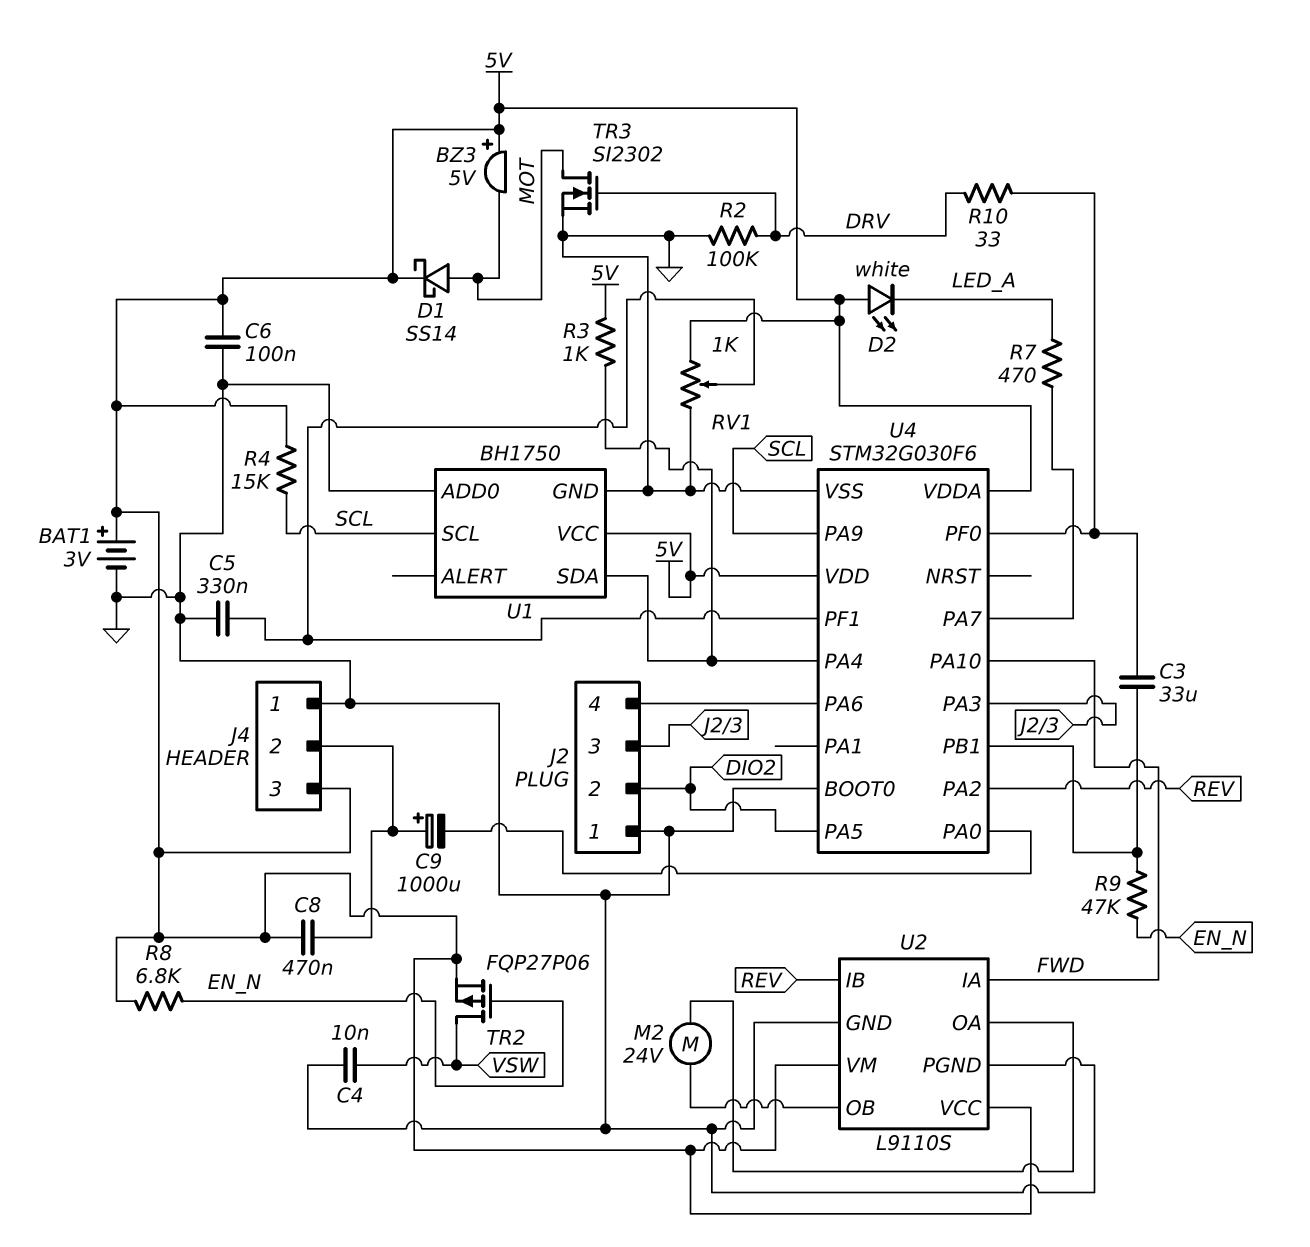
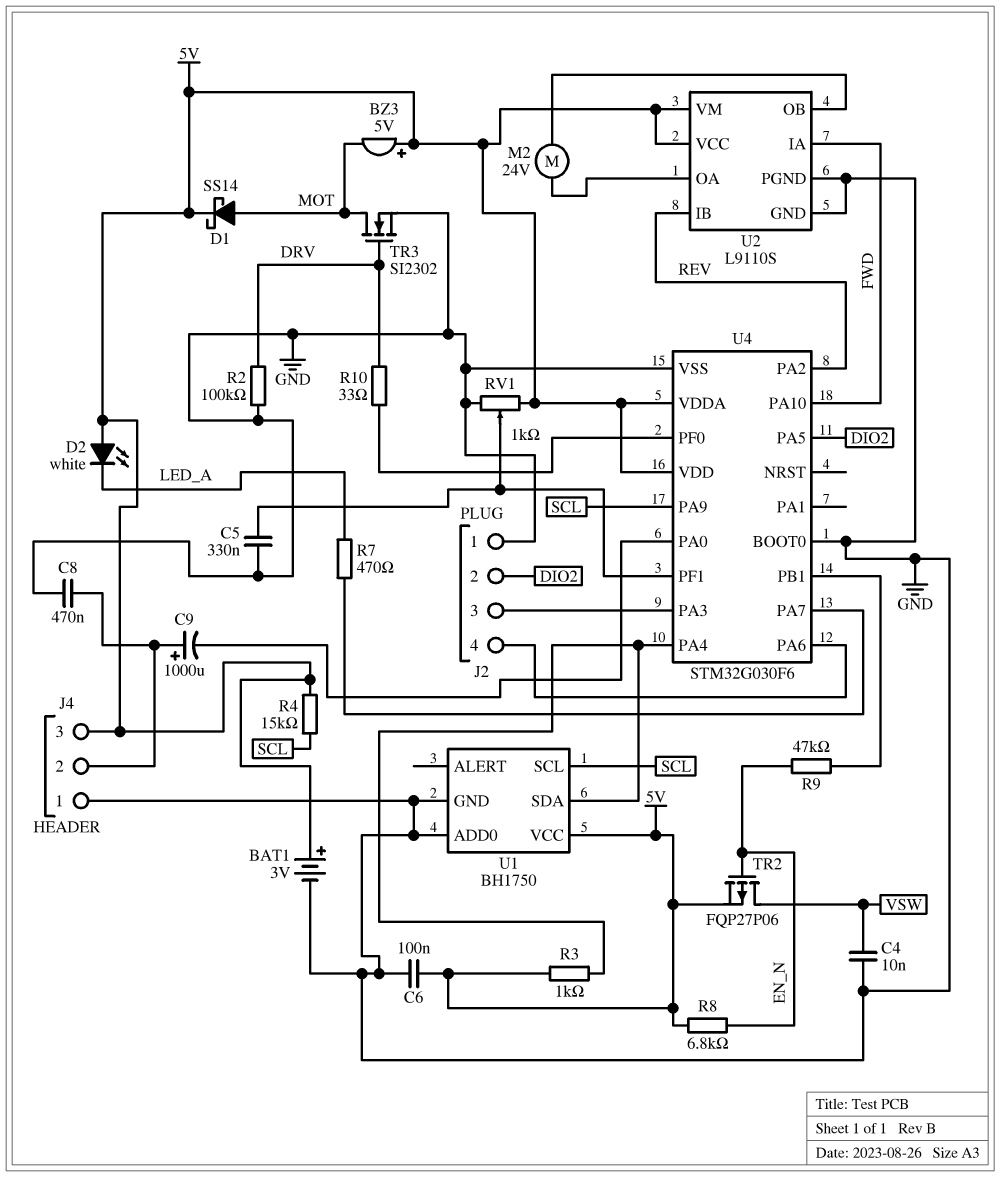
C3: 33uF (U4/PB1, U4/PF0) -> none
C8: 470nF (5V, J4/2) -> 470nF (GND, J4/2)

